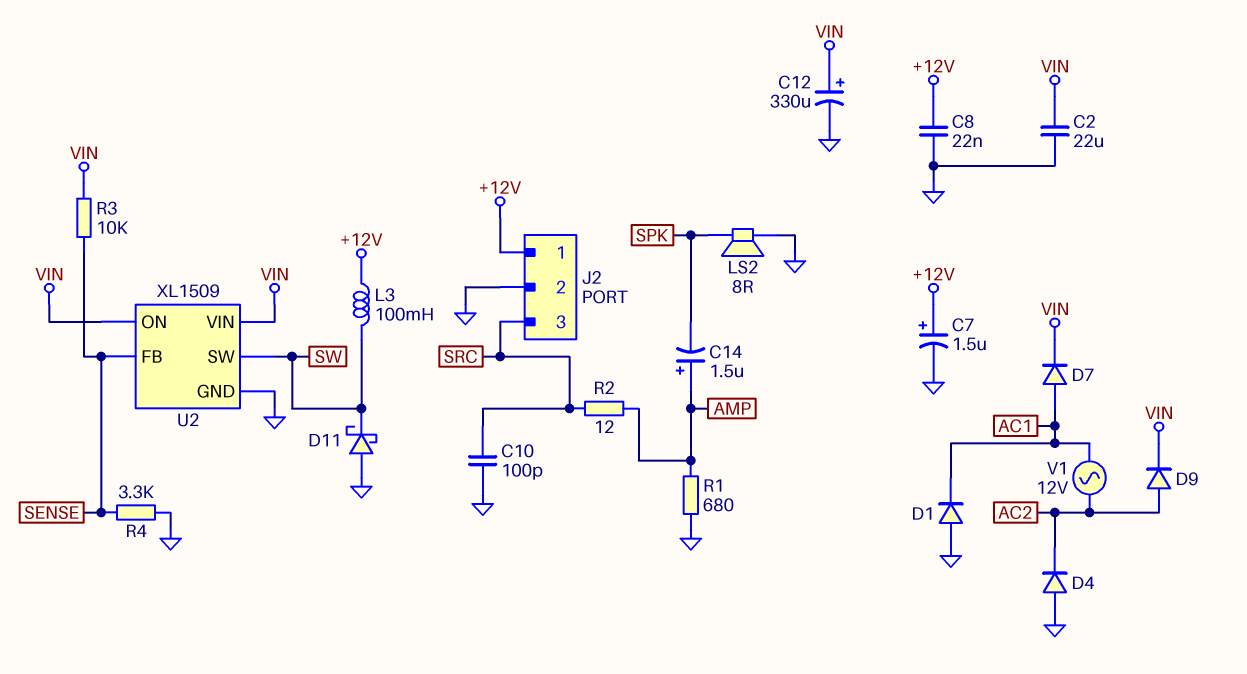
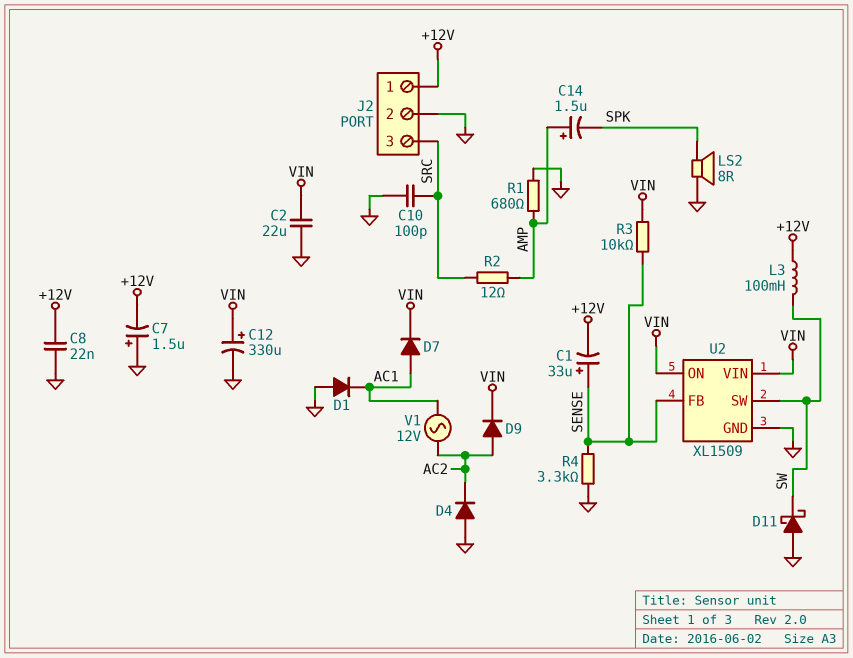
C1: none -> 33uF (plus SENSE, minus +12V)
C7: 1.5uF (plus +12V, minus GND) -> 1.5uF (plus GND, minus +12V)

